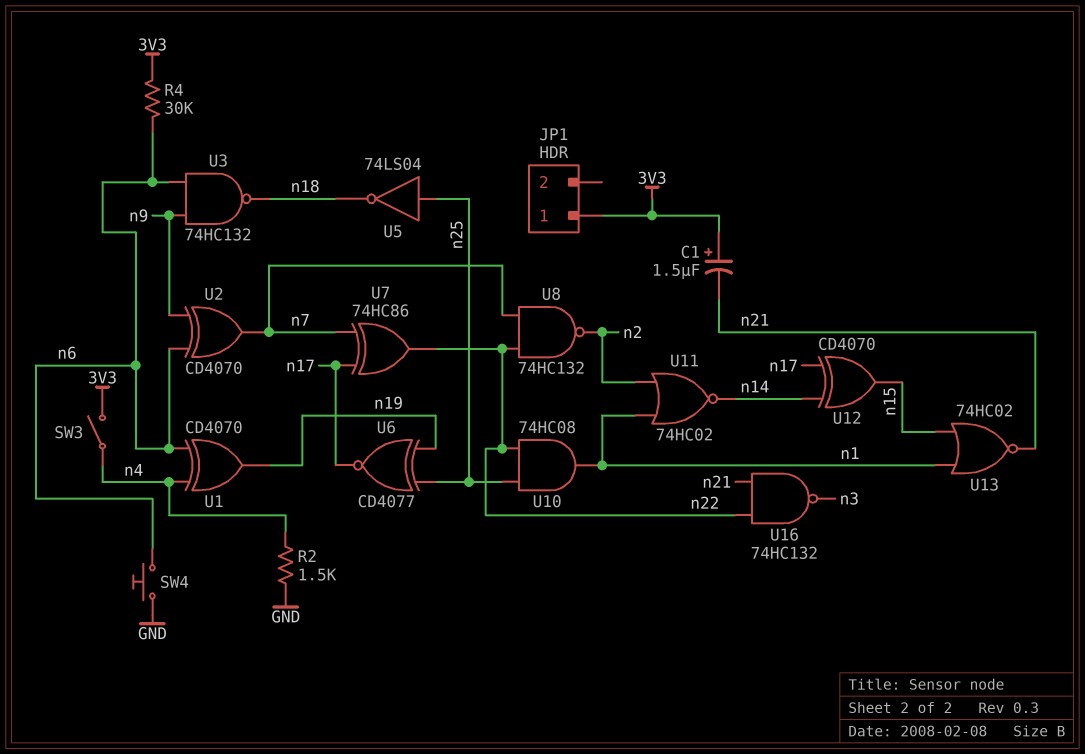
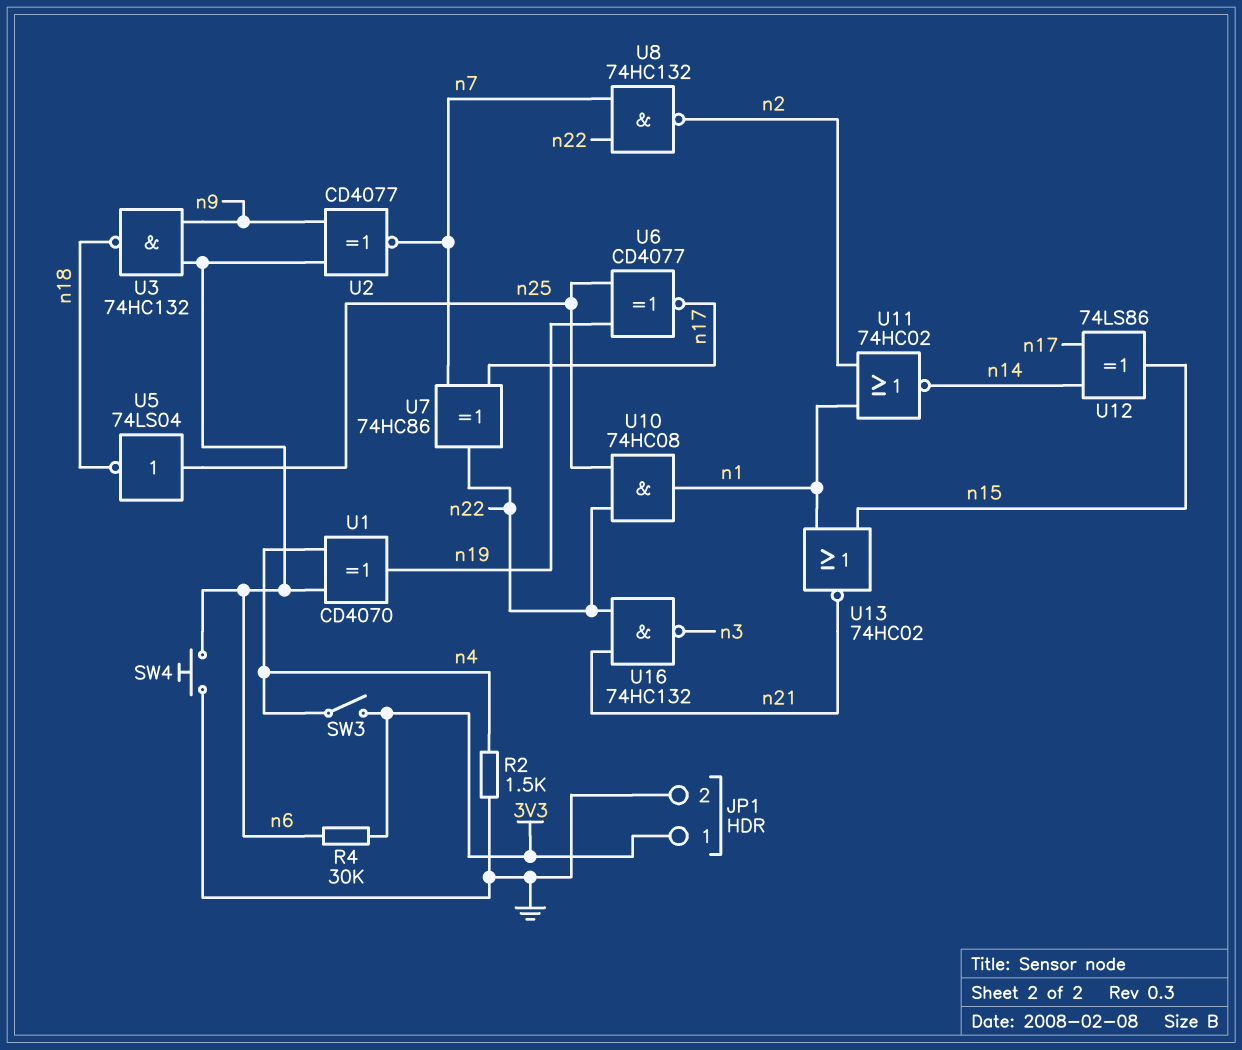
C1: 1.5uF (plus 3V3, minus n21) -> none
JP1 pin 2: none -> GND
U2: XOR CD4070 (in n6, in n9, out n7) -> XNOR CD4077 (in n6, in n9, out n7)
U12: XOR CD4070 (in n14, in n17, out n15) -> XOR 74LS86 (in n14, in n17, out n15)

